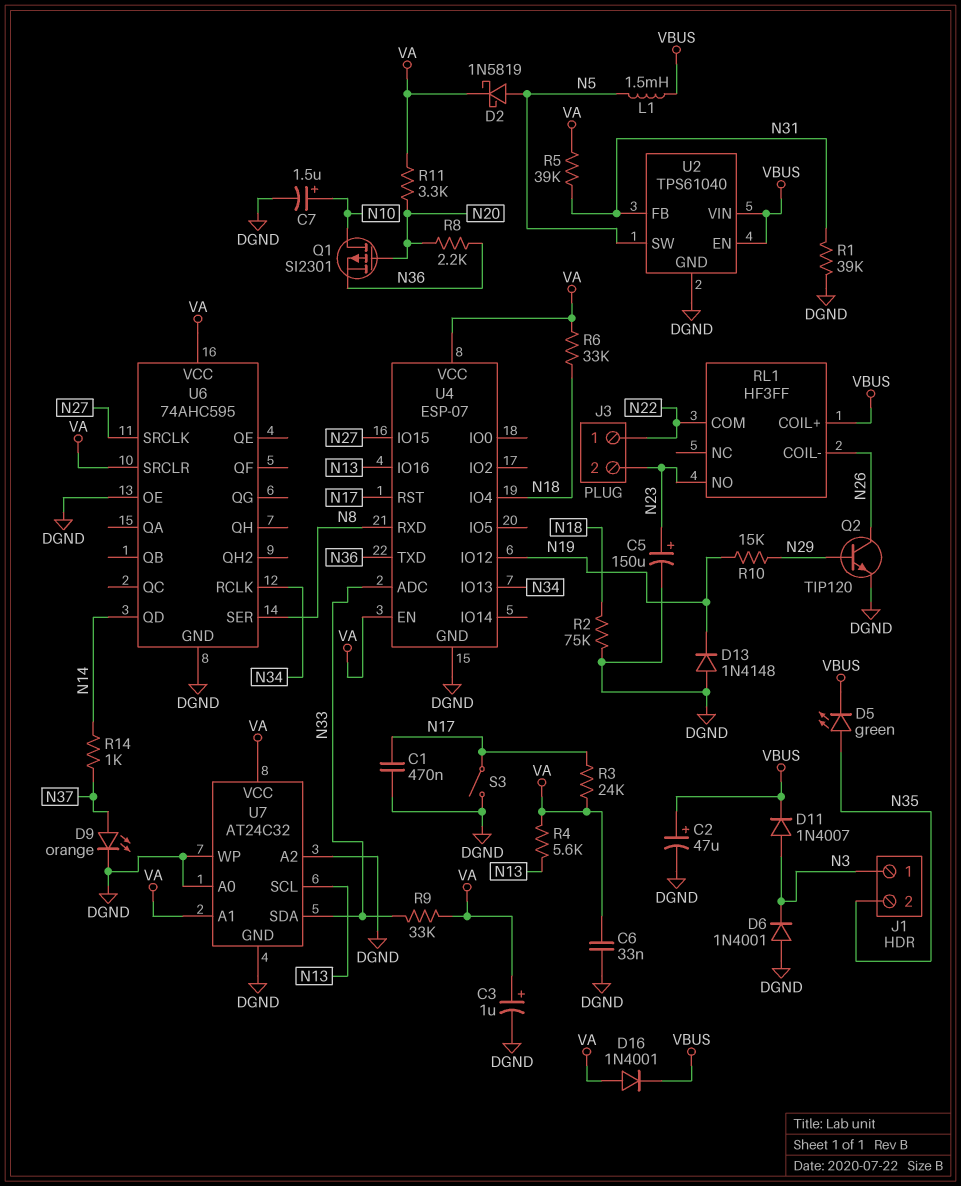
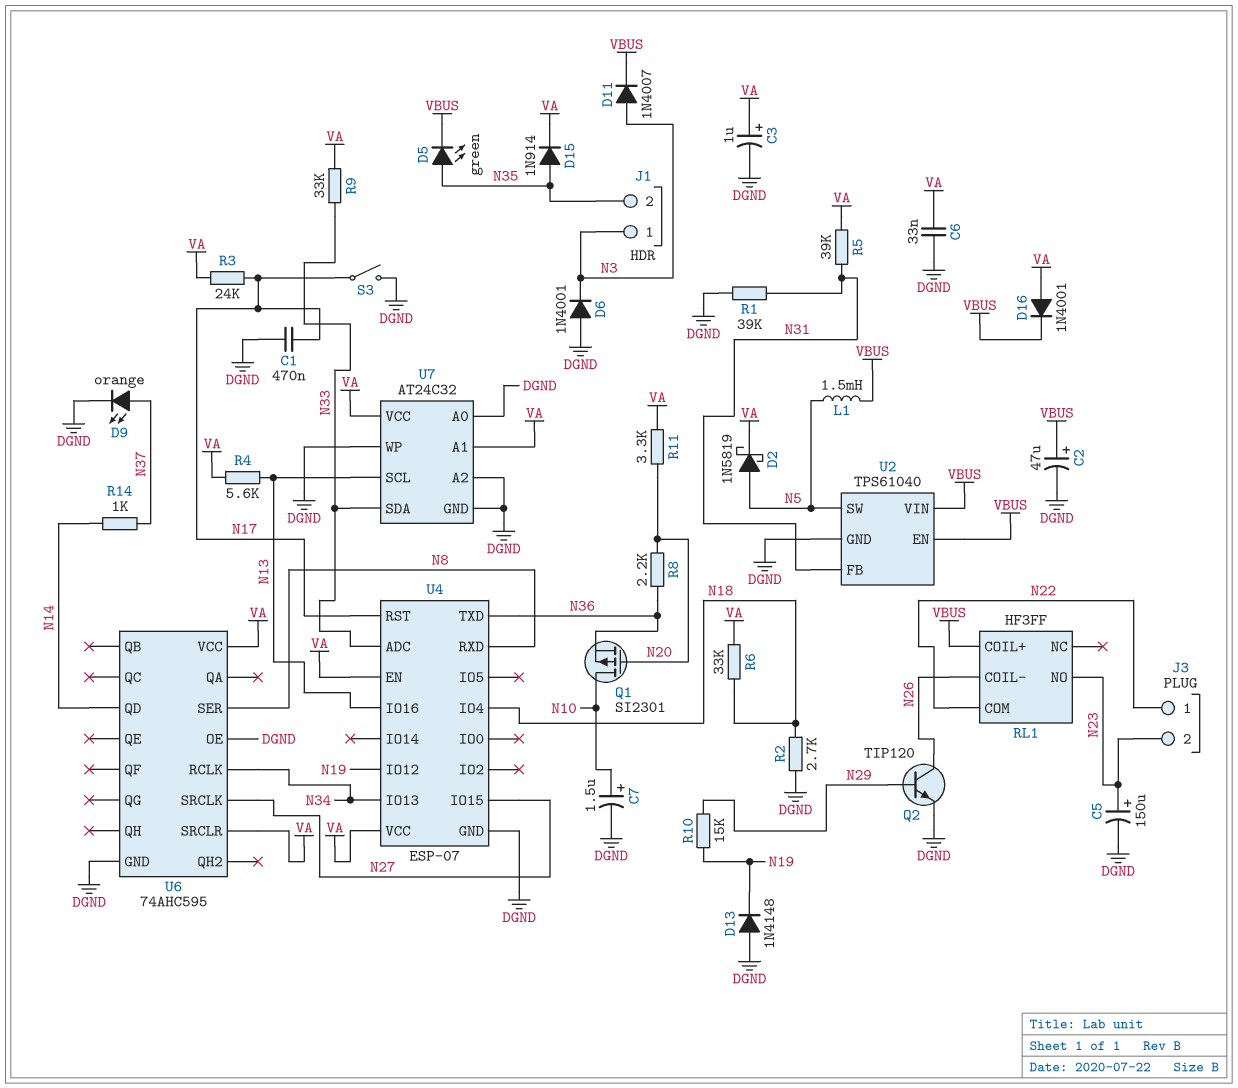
D15: none -> diode 1N914 (A N35, K VA)
R2: 75k (DGND, N18) -> 2.7k (DGND, N18)

